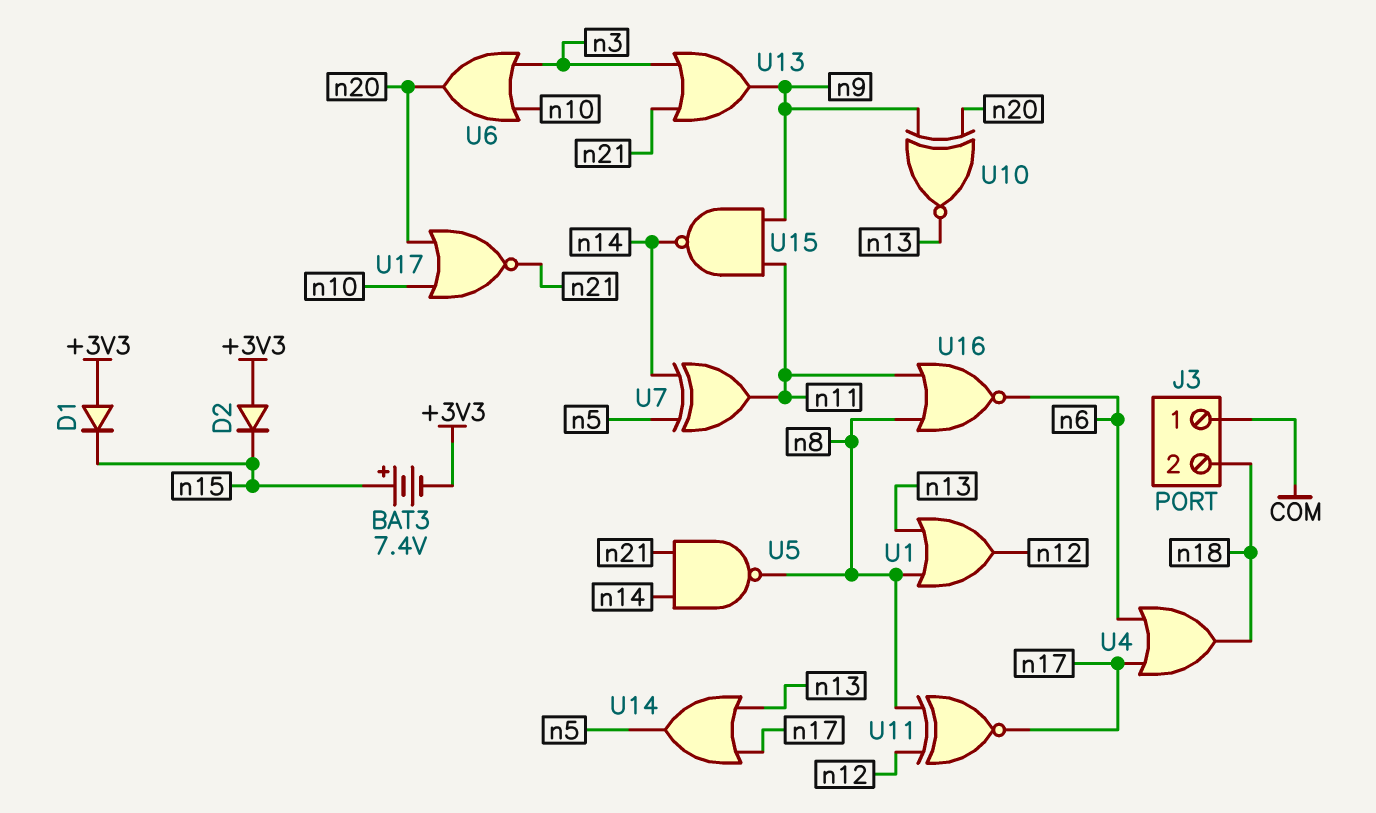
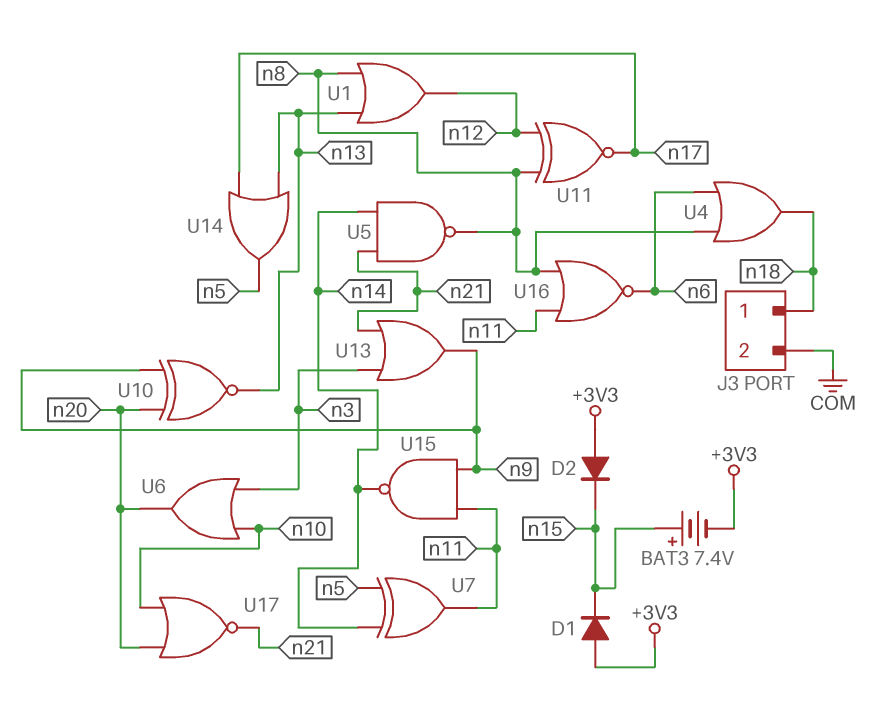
J3 pin 1: COM -> n18
J3 pin 2: n18 -> COM
U4: OR (in n6, in n17, out n18) -> OR (in n6, in n8, out n18)

